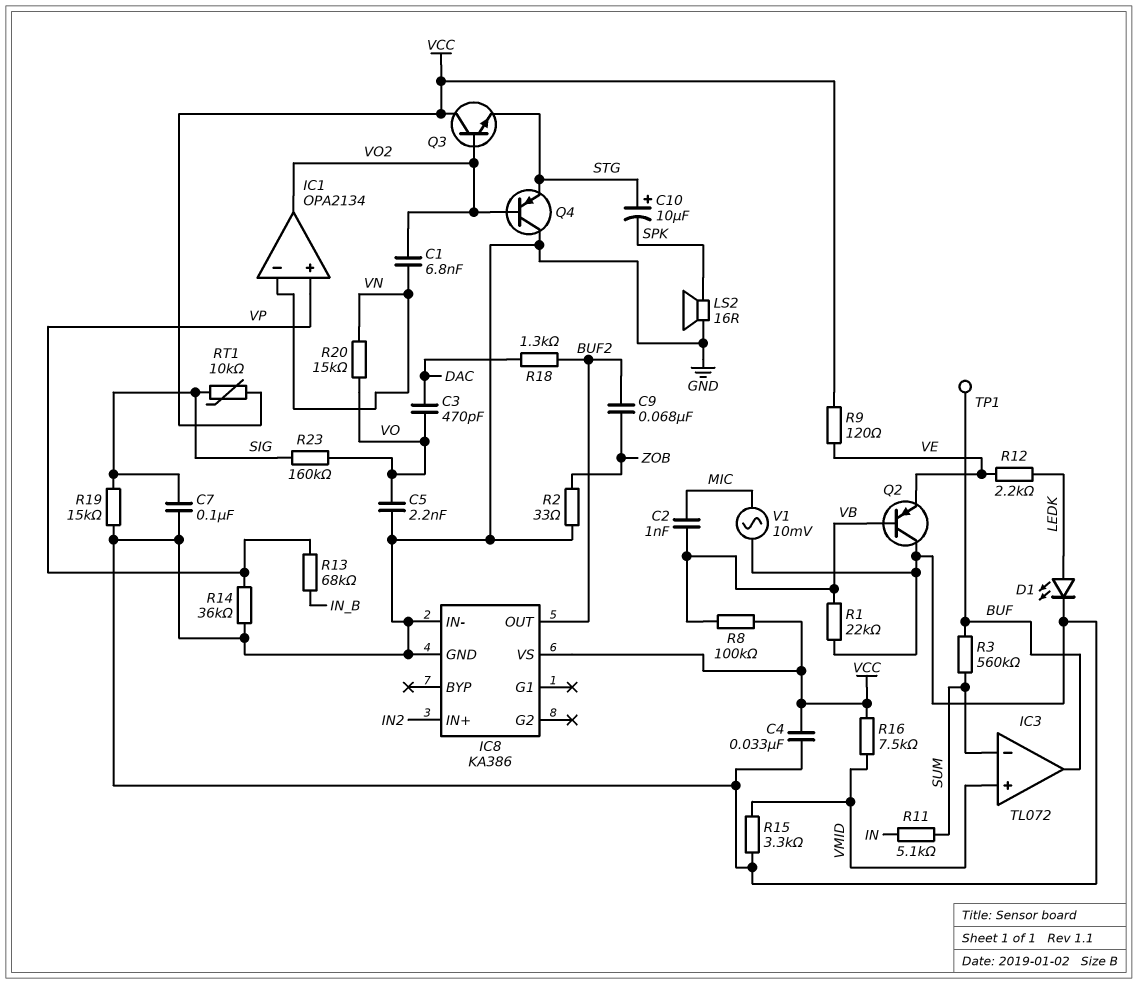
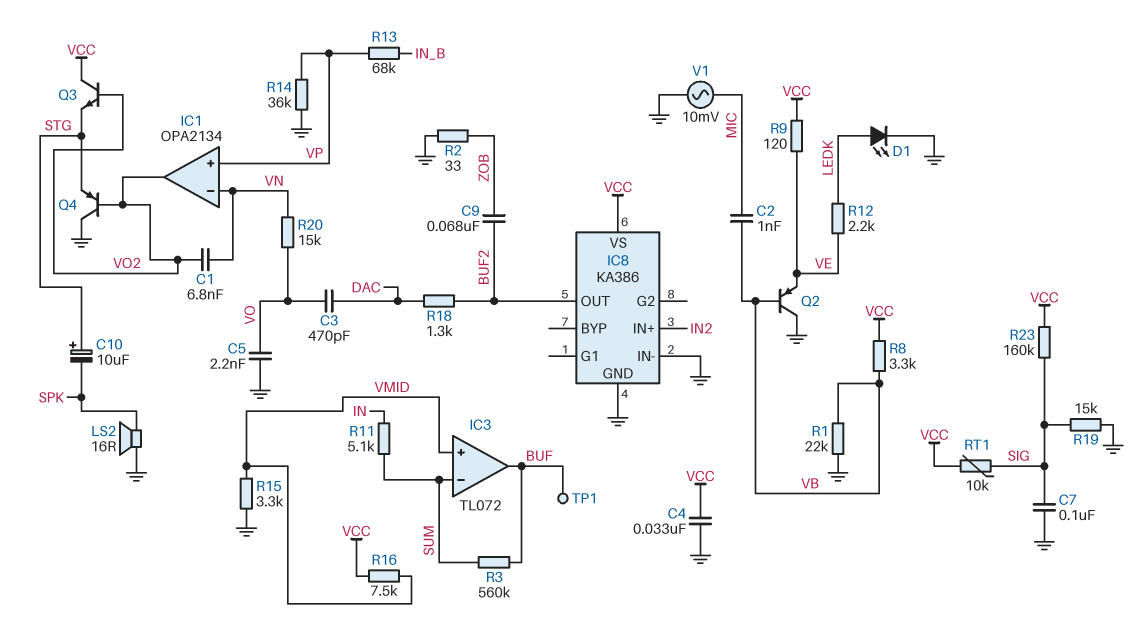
R8: 100k (VB, VCC) -> 3.3k (VB, VCC)
R23: 160k (SIG, VO) -> 160k (SIG, VCC)

